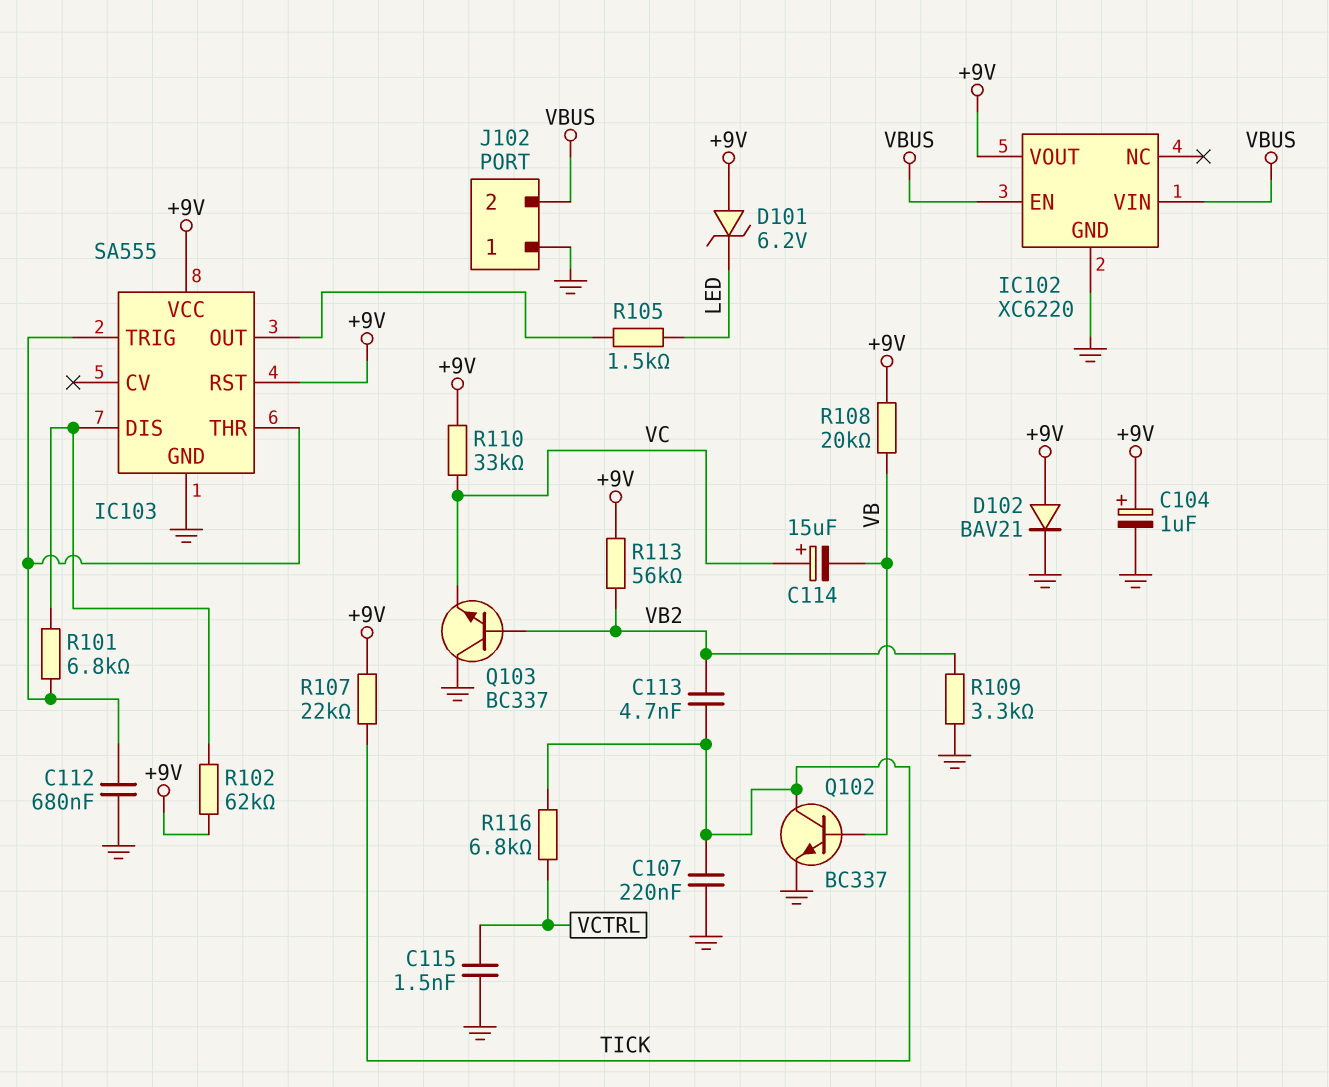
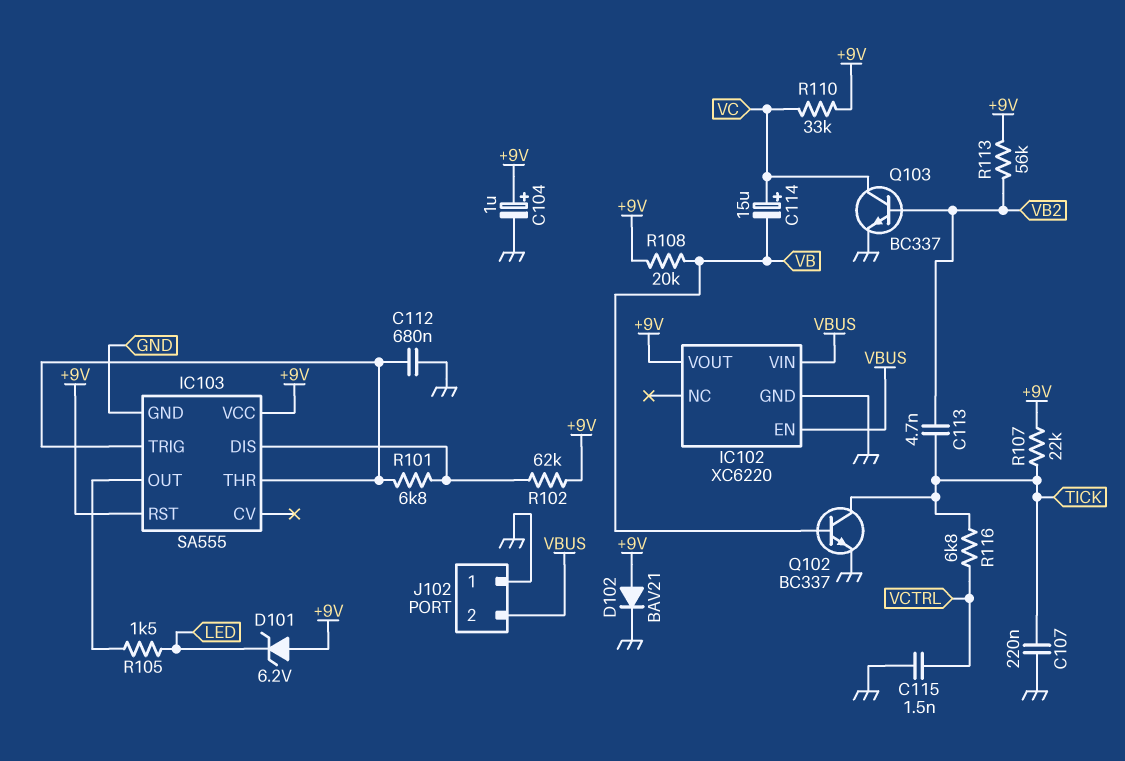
Q103: NPN BC337 (B VB2, C GND, E VC) -> NPN BC337 (B VB2, C VC, E GND)
R109: 3.3k (GND, VB2) -> none

